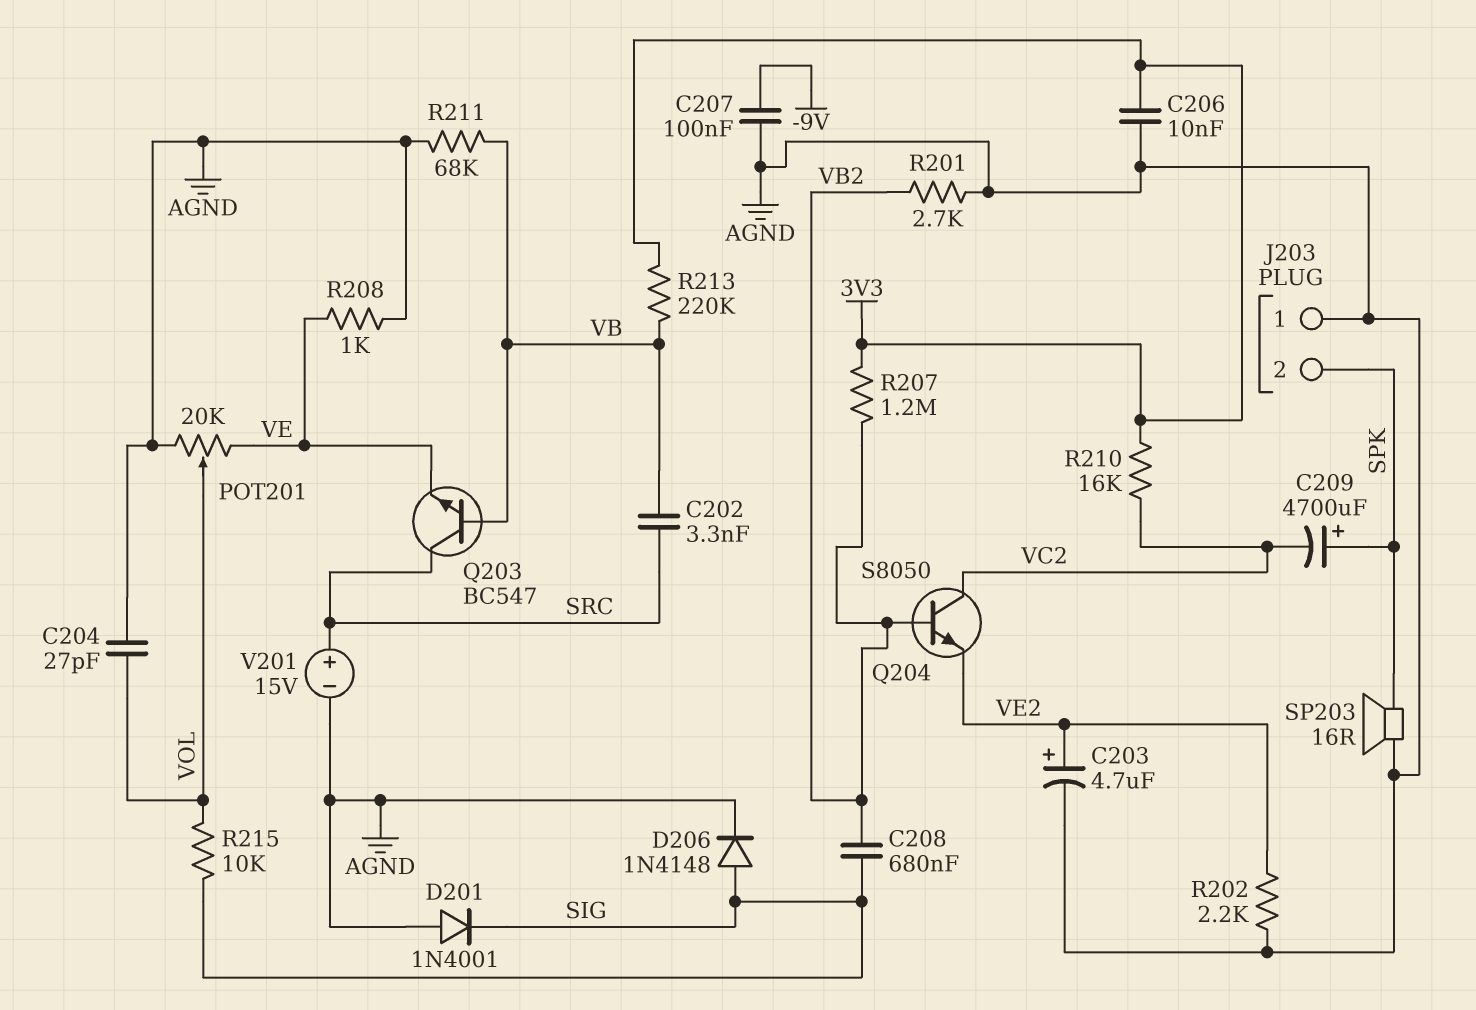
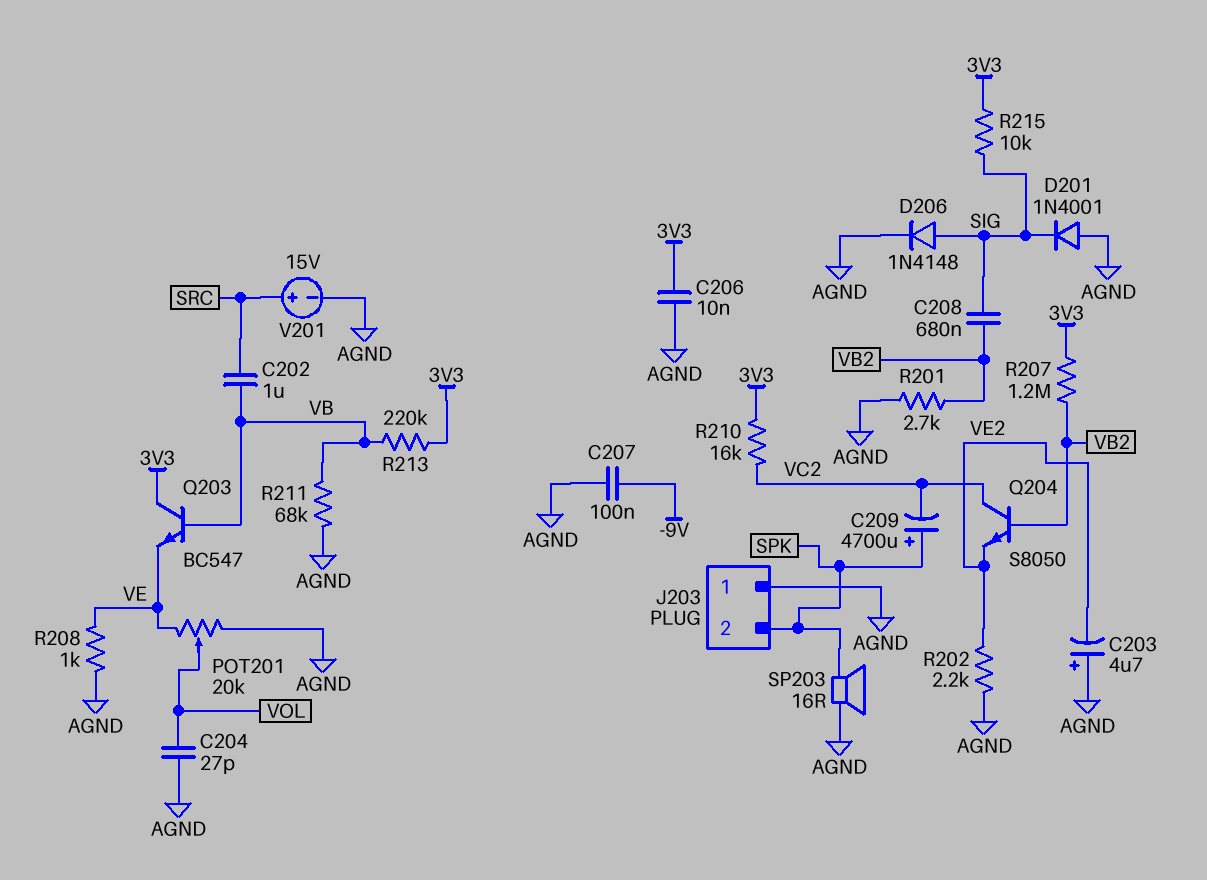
C202: 3.3nF (SRC, VB) -> 1uF (SRC, VB)
C203: 4.7uF (plus VE2, minus AGND) -> 4.7uF (plus AGND, minus VE2)
Q203: NPN BC547 (B VB, C SRC, E VE) -> NPN BC547 (B VB, C 3V3, E VE)
R215: 10k (SIG, VOL) -> 10k (3V3, SIG)

